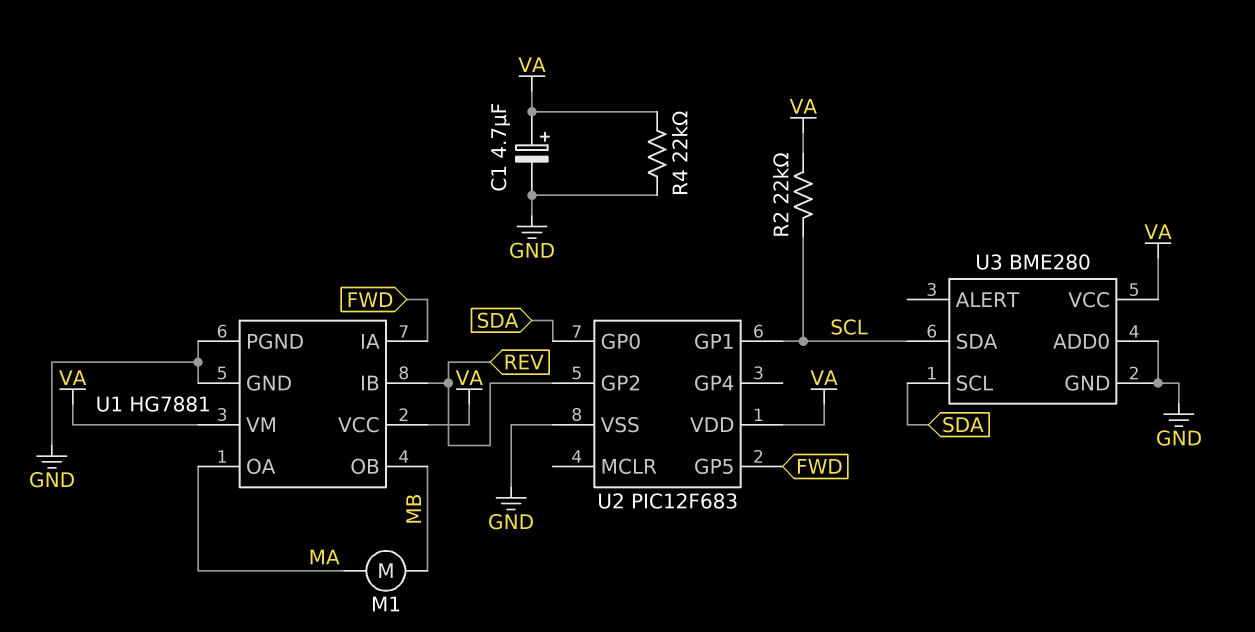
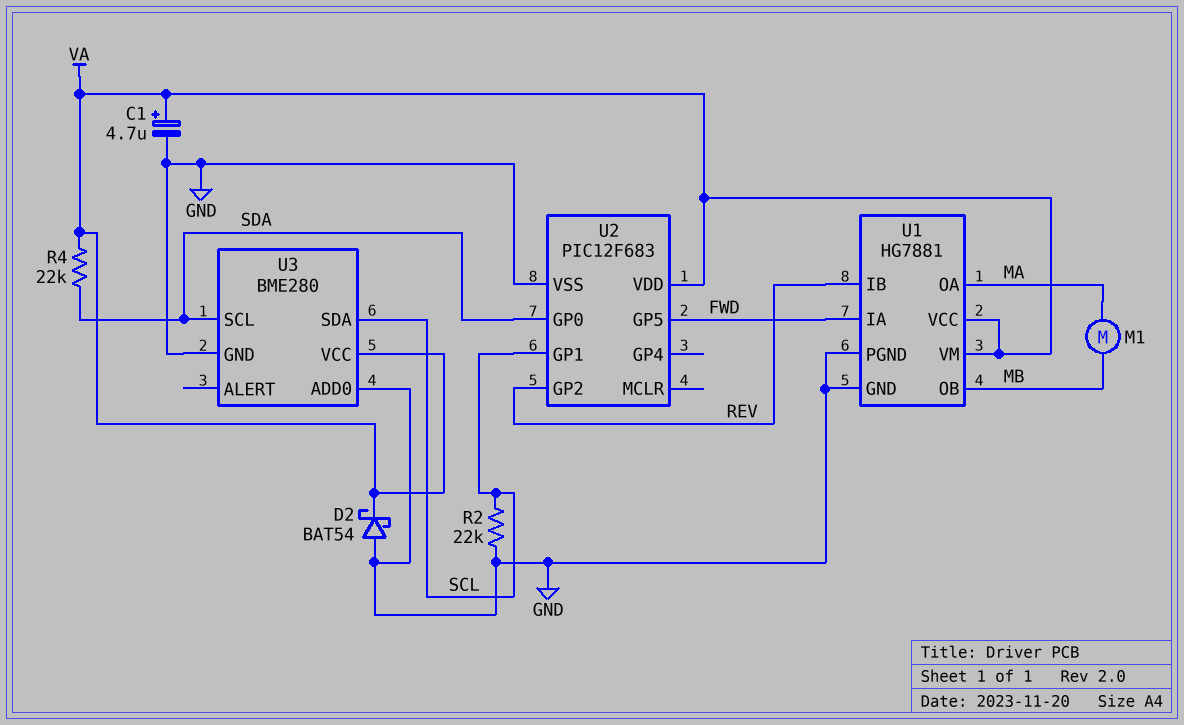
D2: none -> schottky BAT54 (A GND, K VA)
R2: 22k (SCL, VA) -> 22k (GND, SCL)
R4: 22k (GND, VA) -> 22k (SDA, VA)

